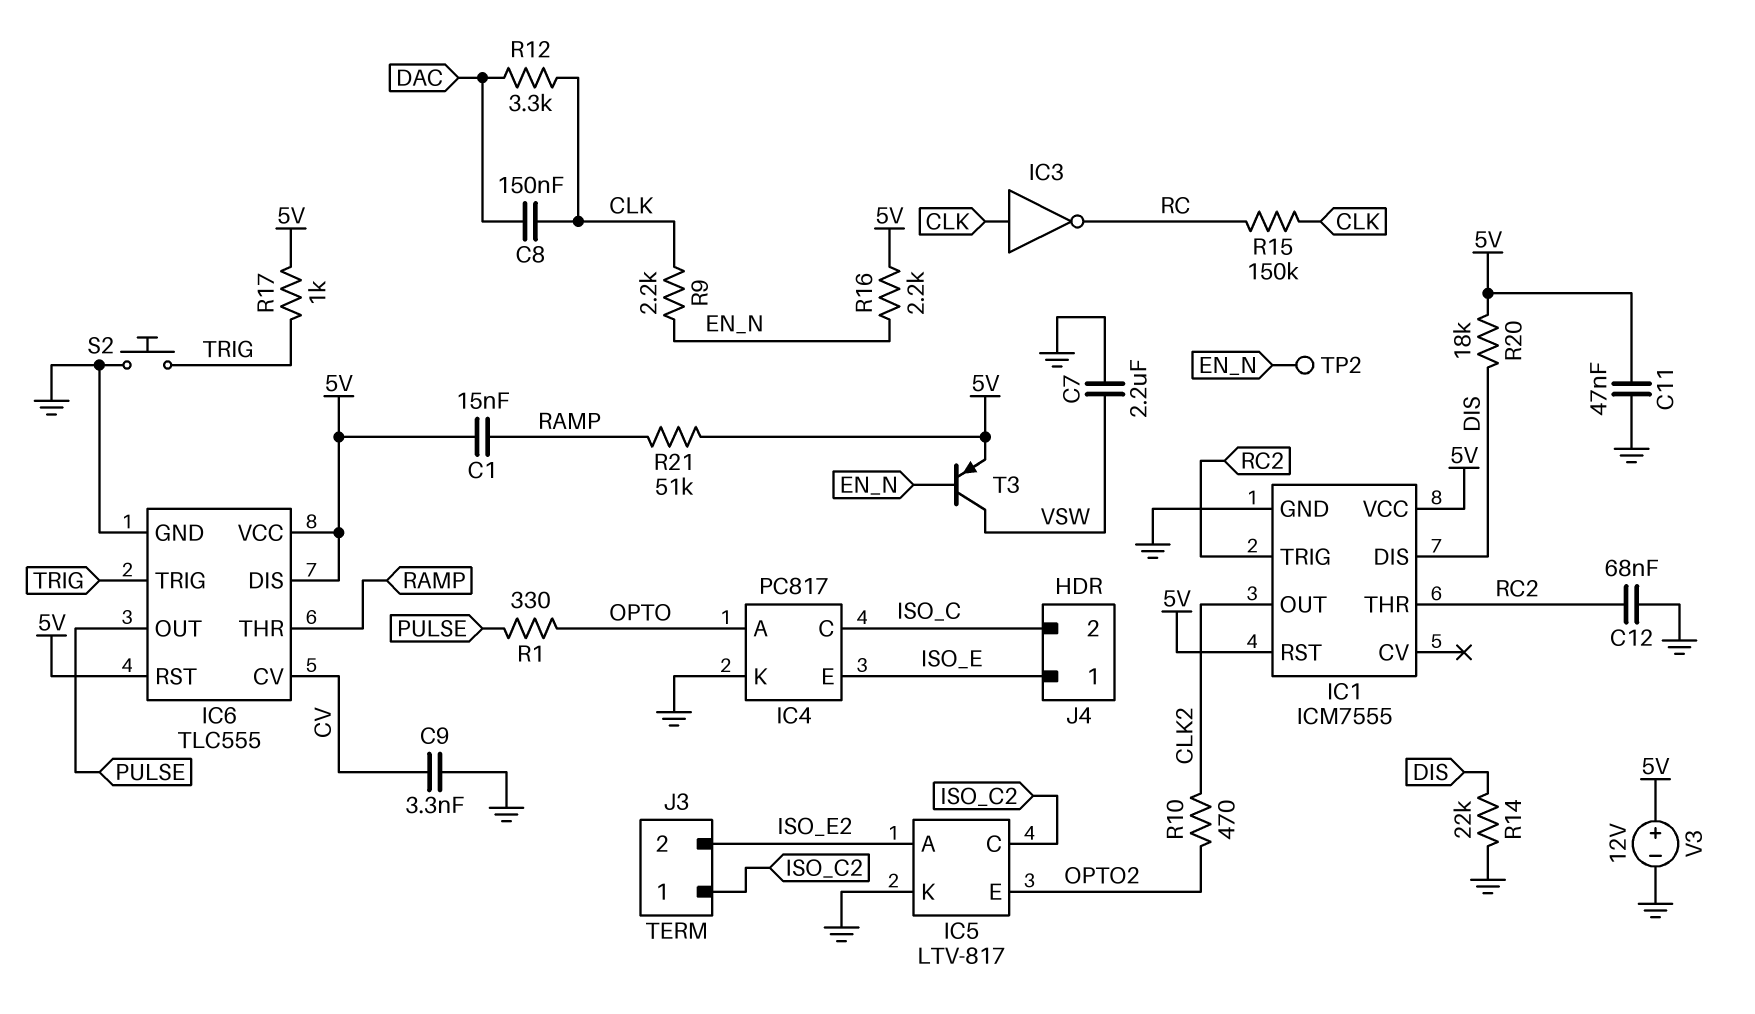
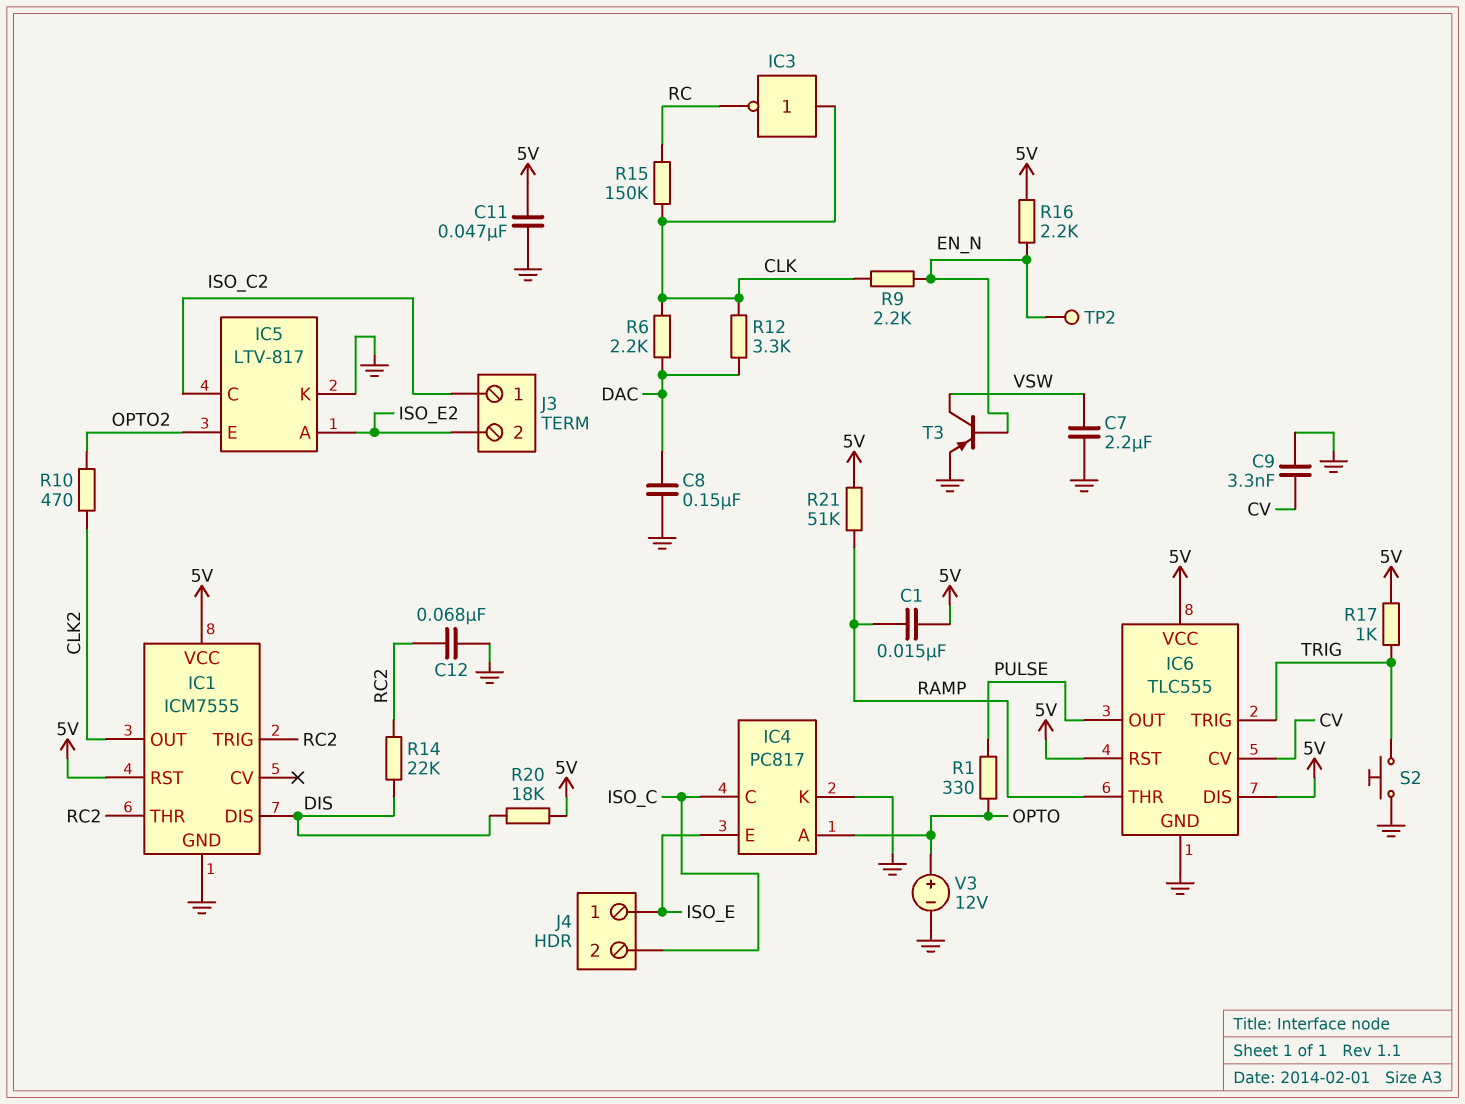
C8: 150nF (CLK, DAC) -> 150nF (DAC, GND)
R6: none -> 2.2k (CLK, DAC)
R14: 22k (DIS, GND) -> 22k (DIS, RC2)
T3: PNP (B EN_N, C VSW, E 5V) -> PNP (B EN_N, C VSW, E GND)
V3: 12V (plus 5V, minus GND) -> 12V (plus OPTO, minus GND)

